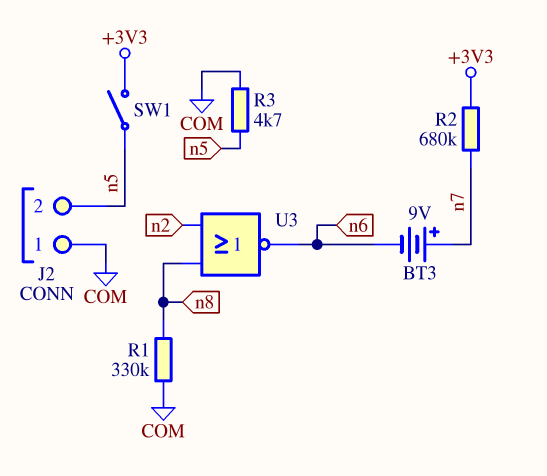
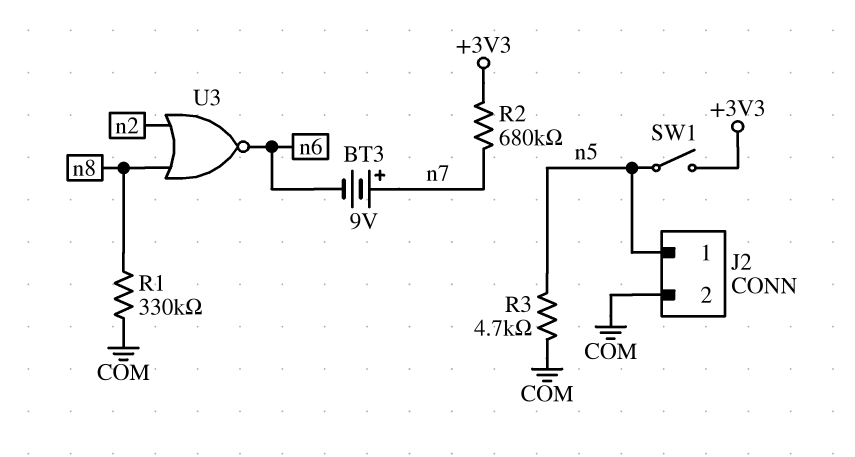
J2 pin 1: COM -> n5
J2 pin 2: n5 -> COM

